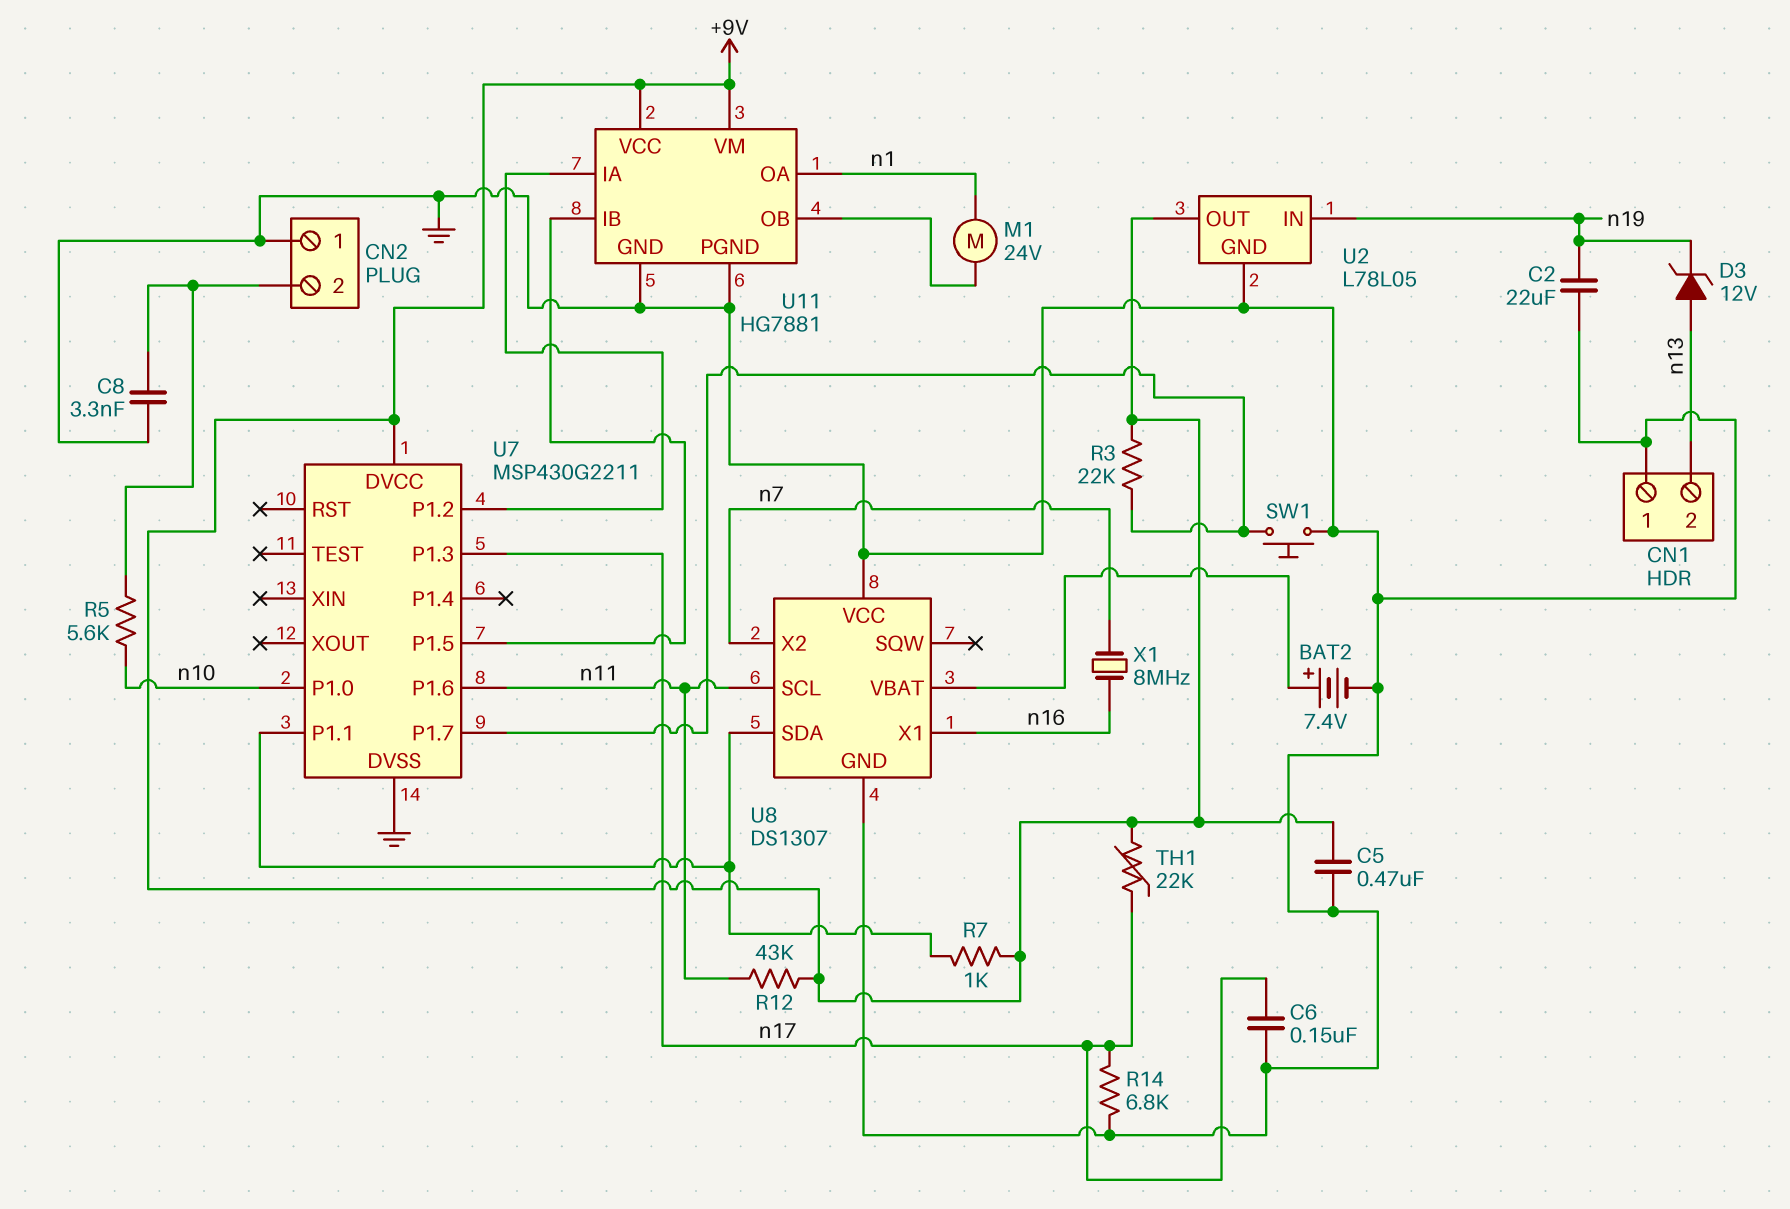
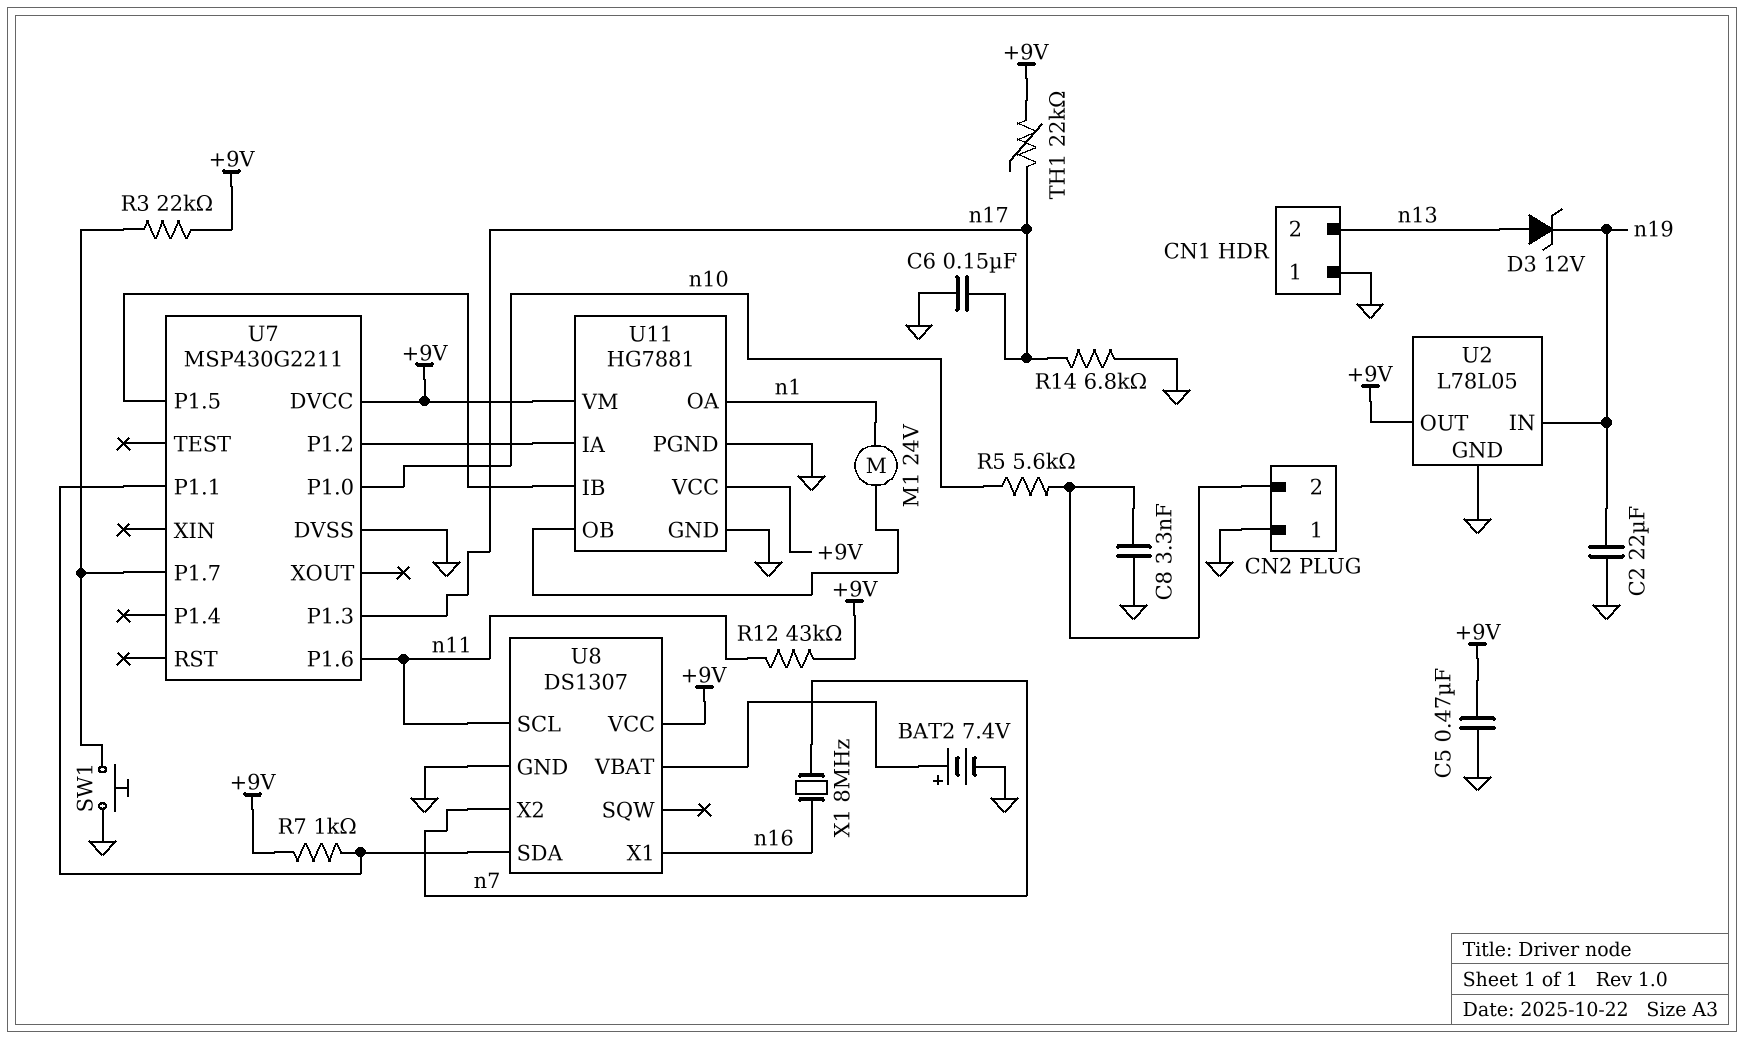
U8 pin VCC: GND -> +9V

